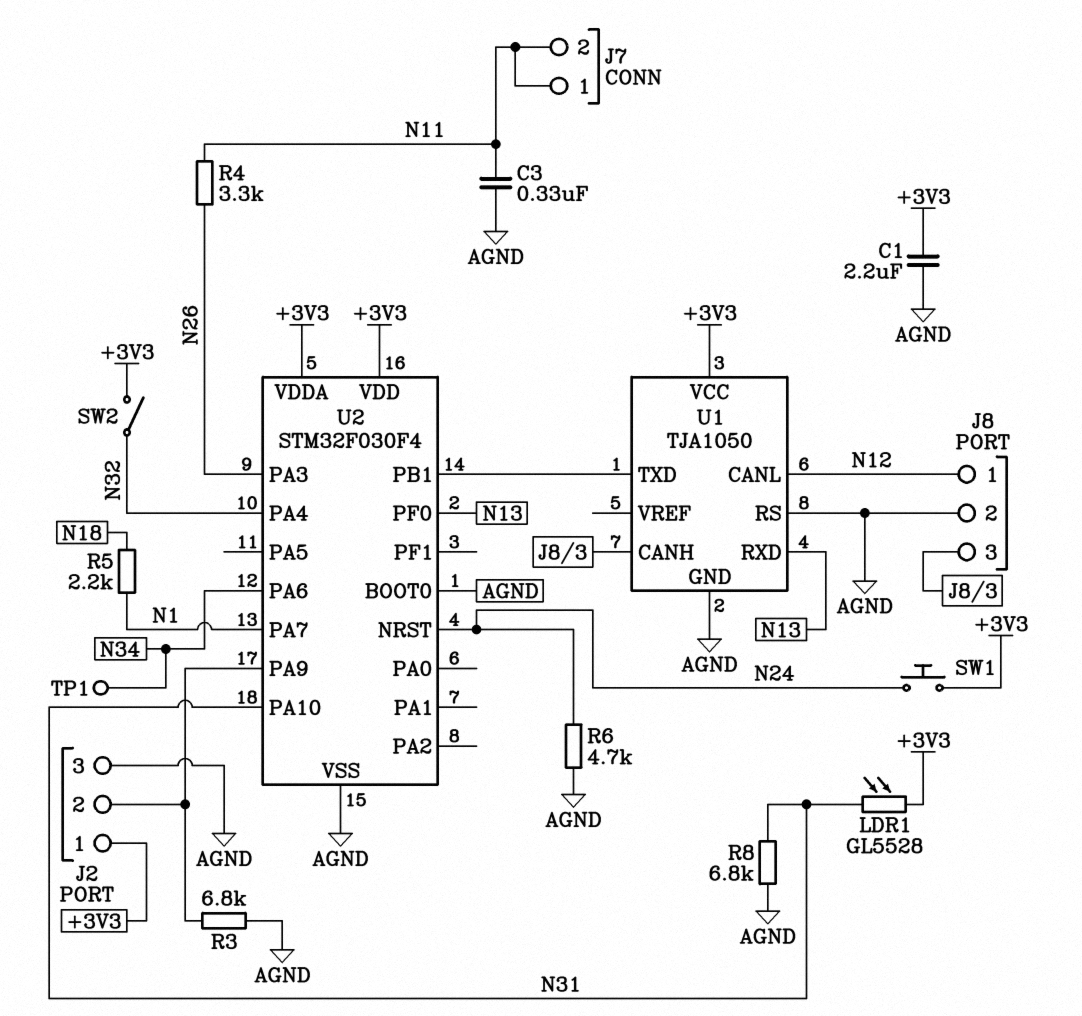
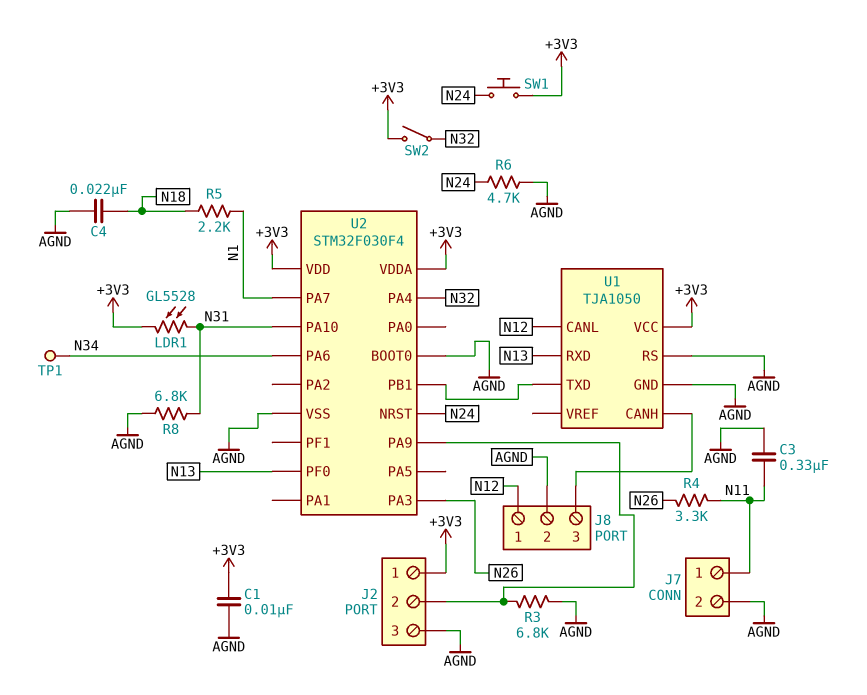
C1: 2.2uF (+3V3, AGND) -> 10nF (+3V3, AGND)
C4: none -> 22nF (AGND, N18)
J7 pin 2: N11 -> AGND

